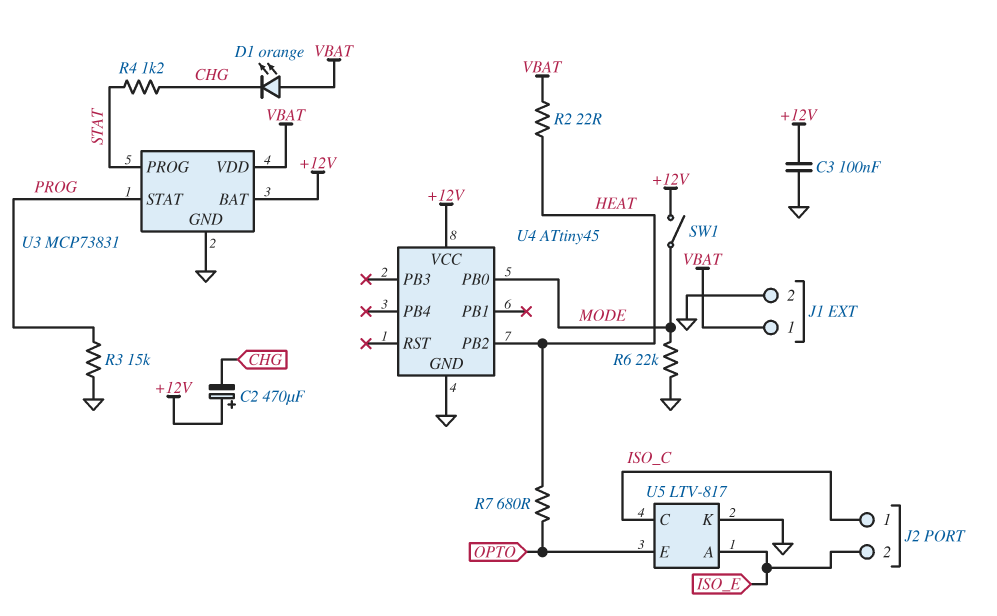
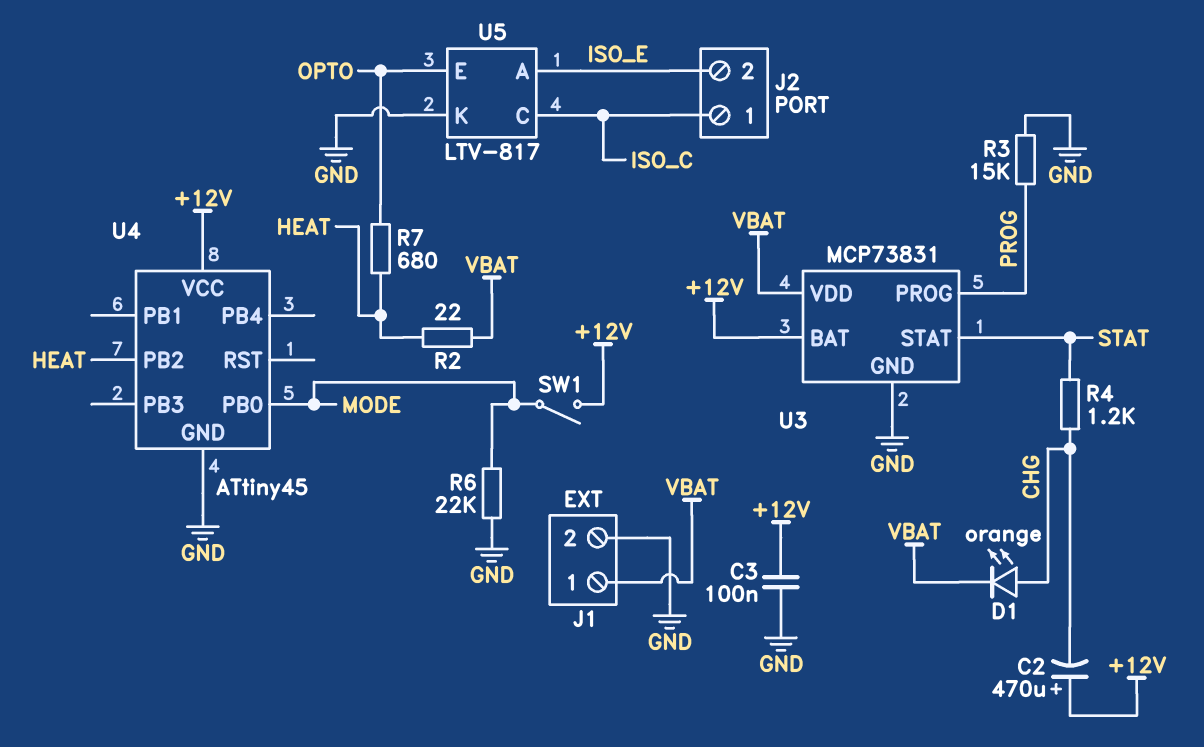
D1: LED orange (A VBAT, K CHG) -> LED orange (A CHG, K VBAT)
U3 pin PROG: STAT -> PROG
U3 pin STAT: PROG -> STAT

